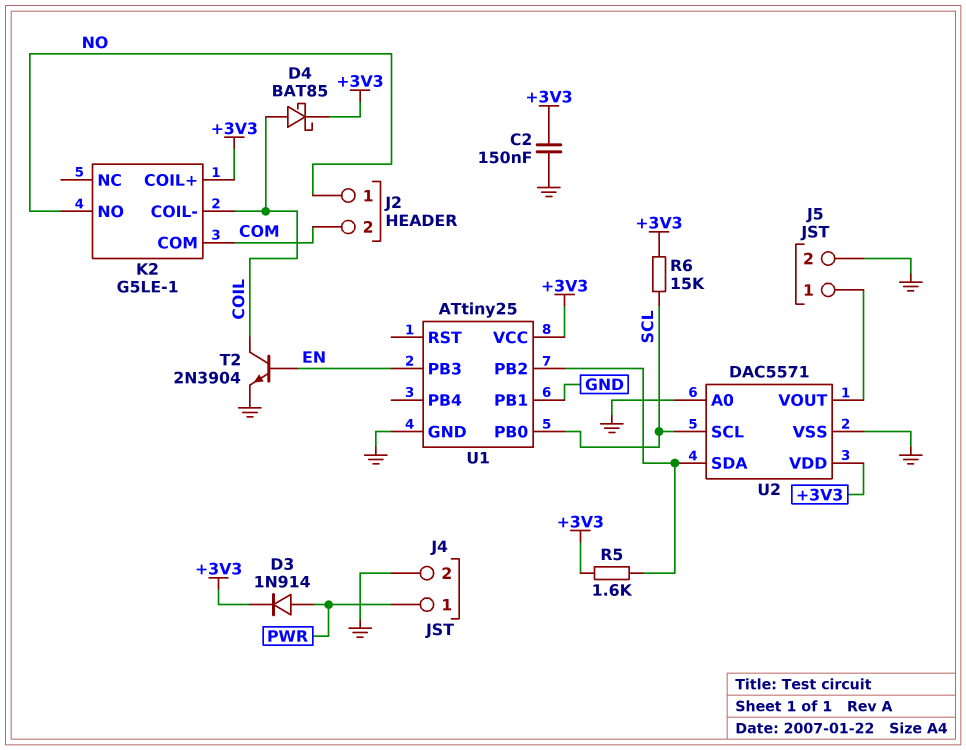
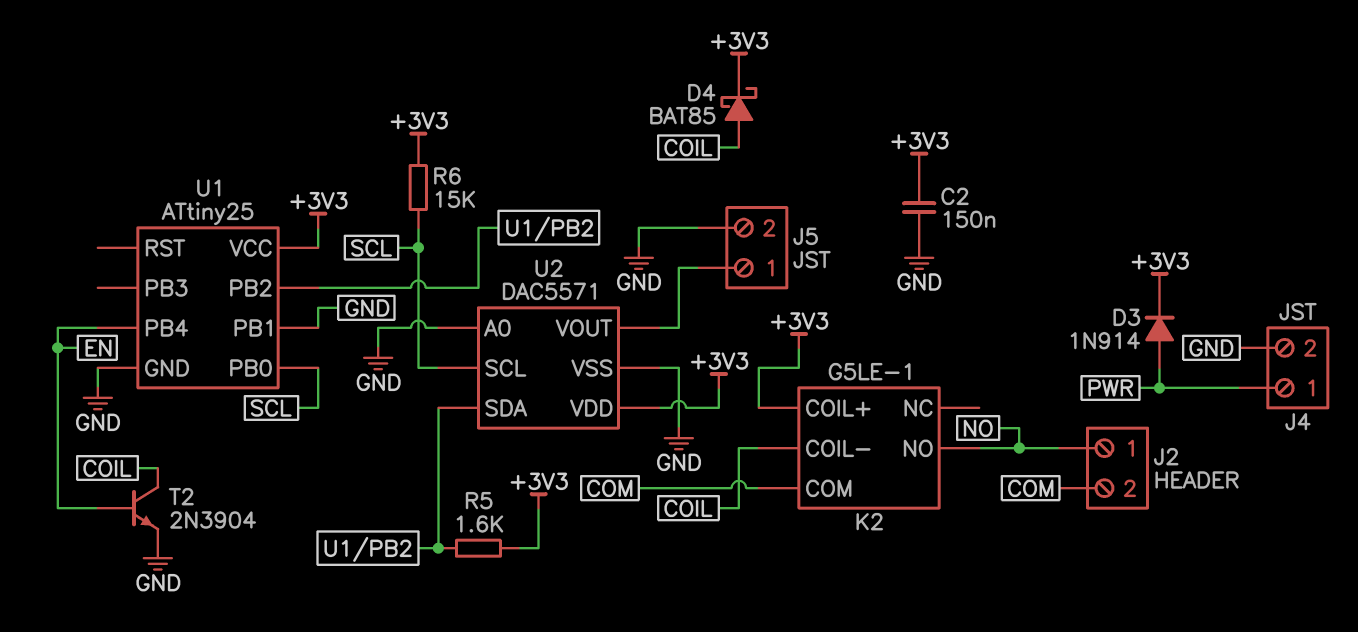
U1 pin PB3: EN -> none
U1 pin PB4: none -> EN

